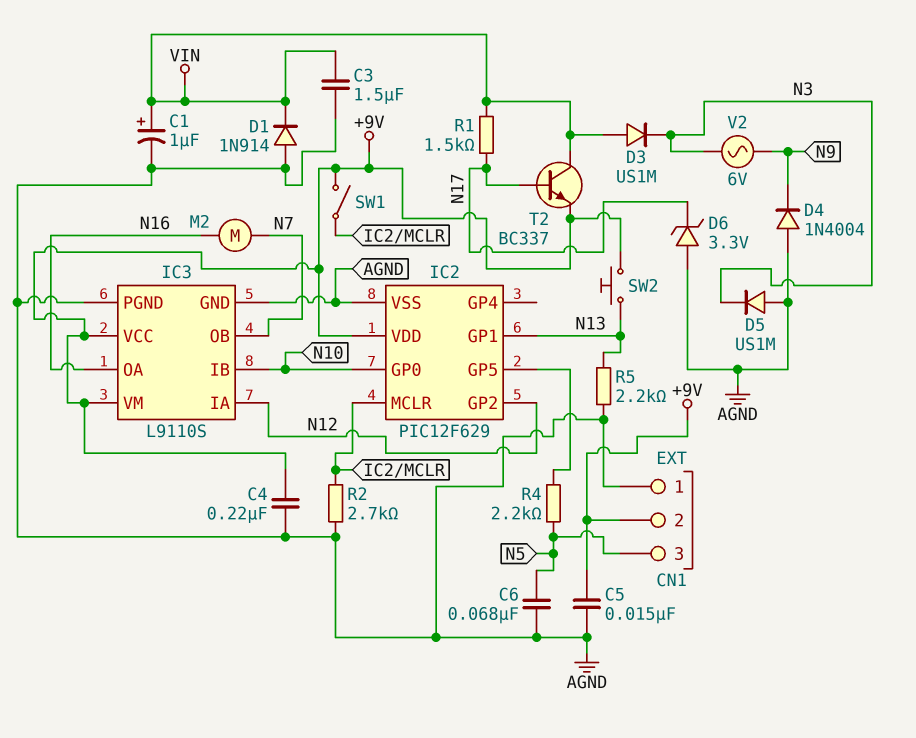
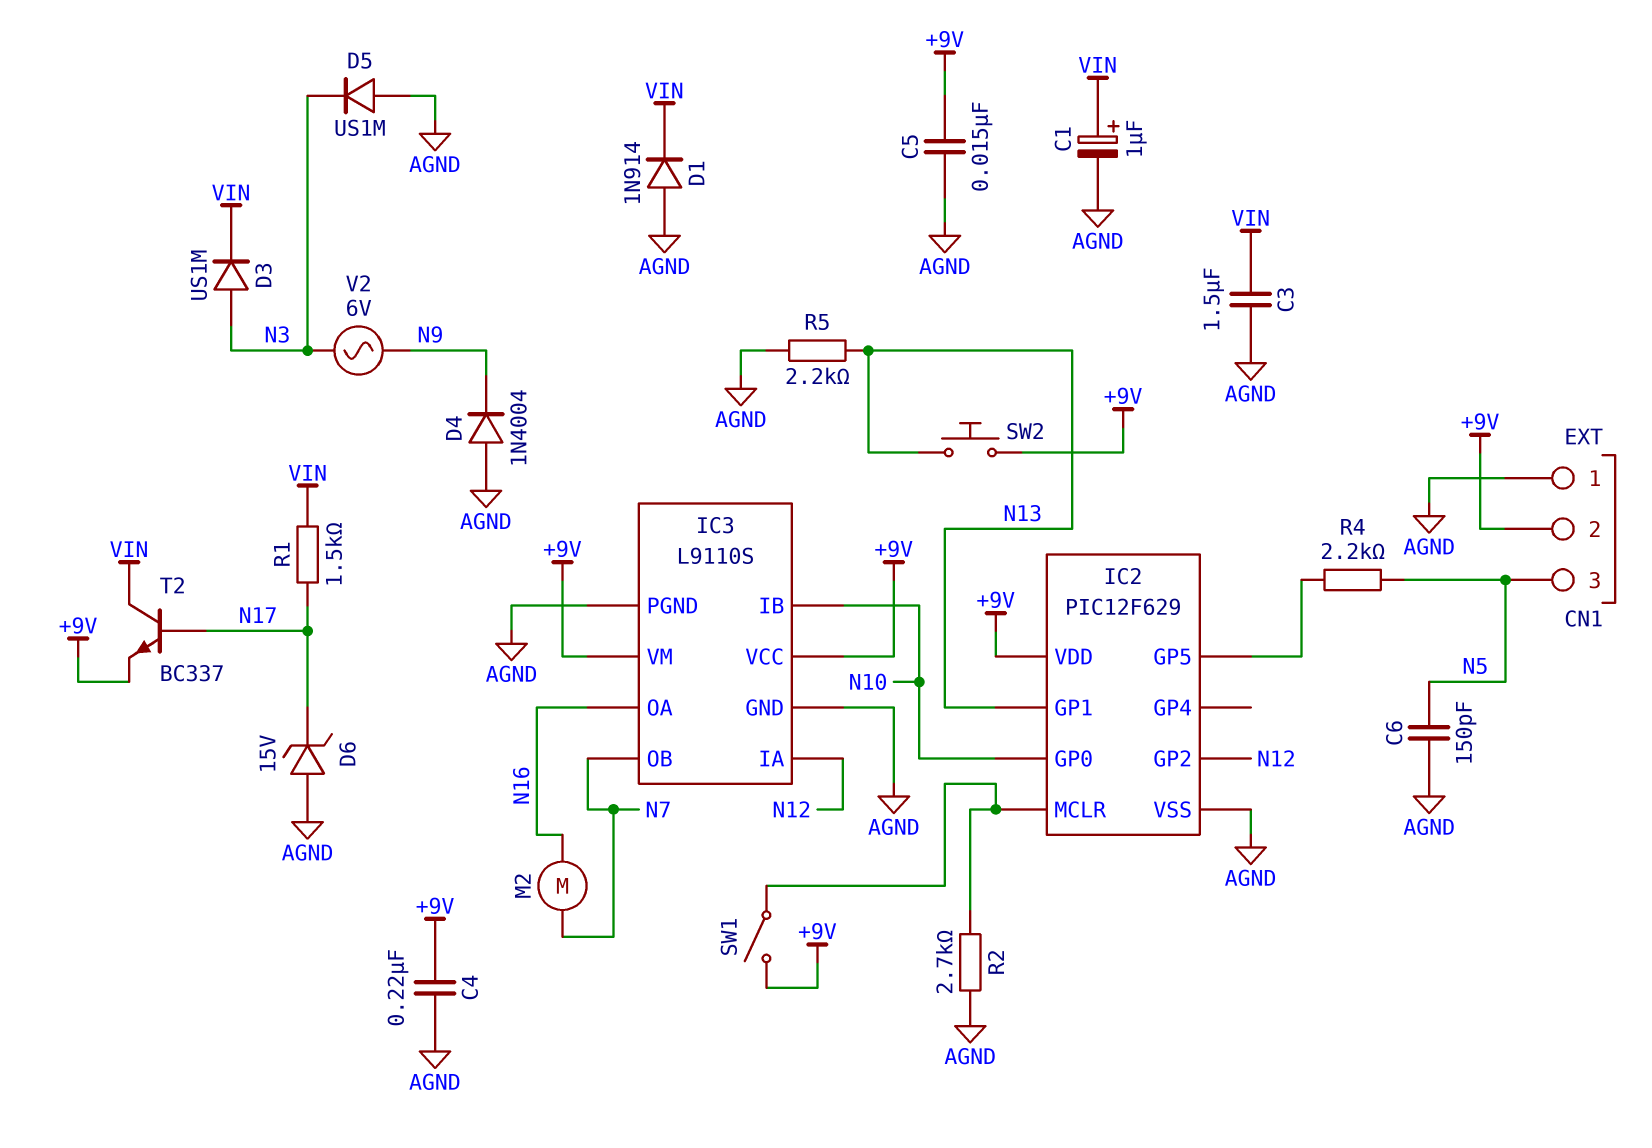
C6: 68nF (AGND, N5) -> 150pF (AGND, N5)
D3: diode US1M (A VIN, K N3) -> diode US1M (A N3, K VIN)
D6: zener 3.3V (A AGND, K N17) -> zener 15V (A AGND, K N17)

